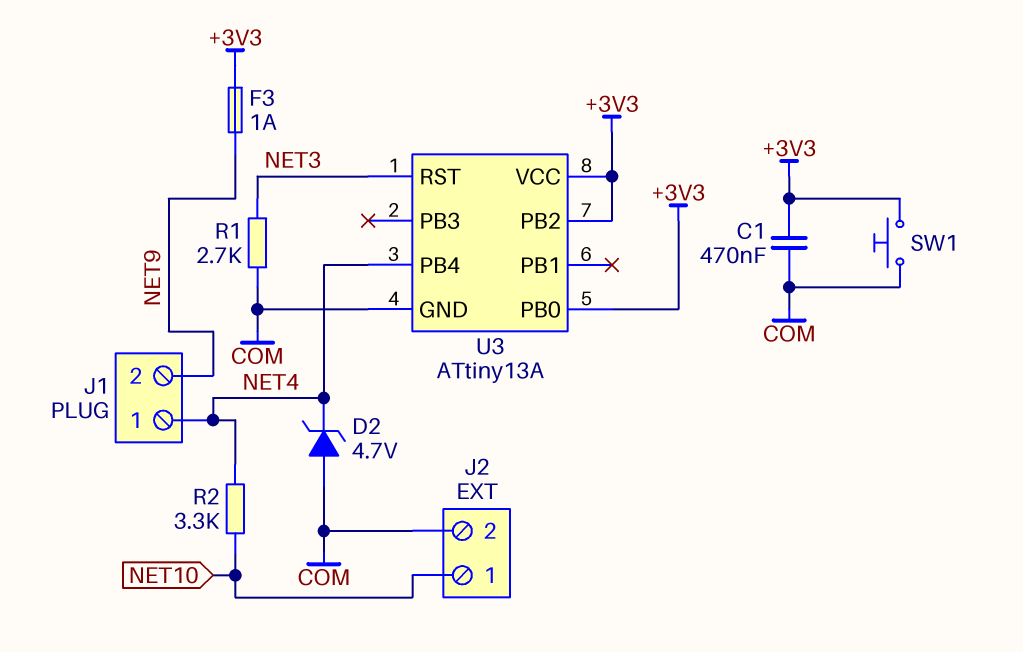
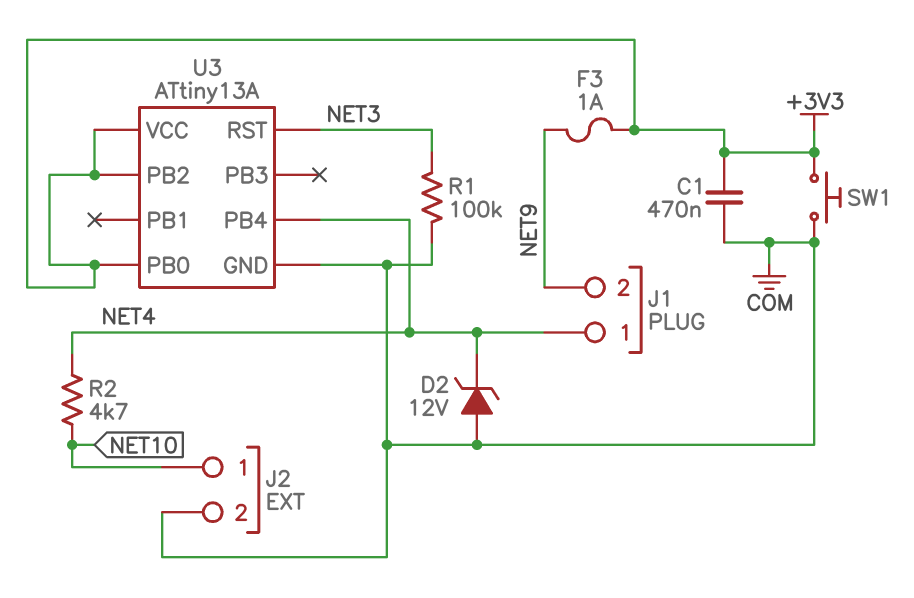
D2: zener 4.7V (A COM, K NET4) -> zener 12V (A COM, K NET4)
R1: 2.7k (COM, NET3) -> 100k (COM, NET3)
R2: 3.3k (NET4, NET10) -> 4.7k (NET4, NET10)

